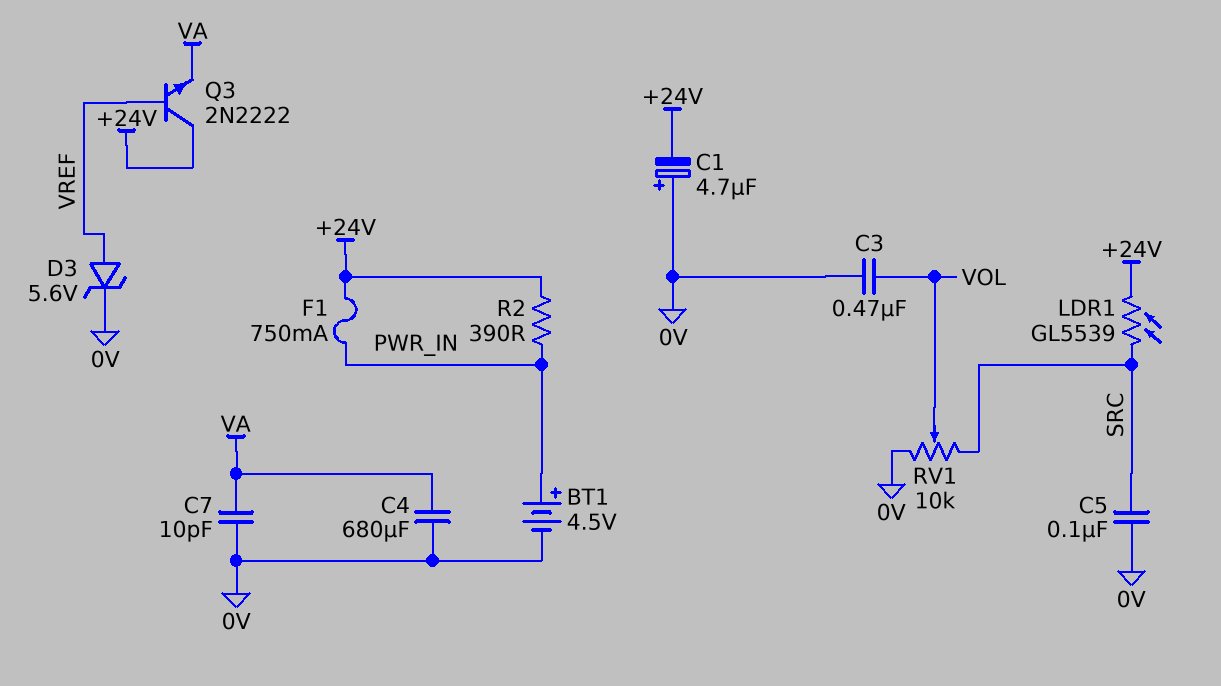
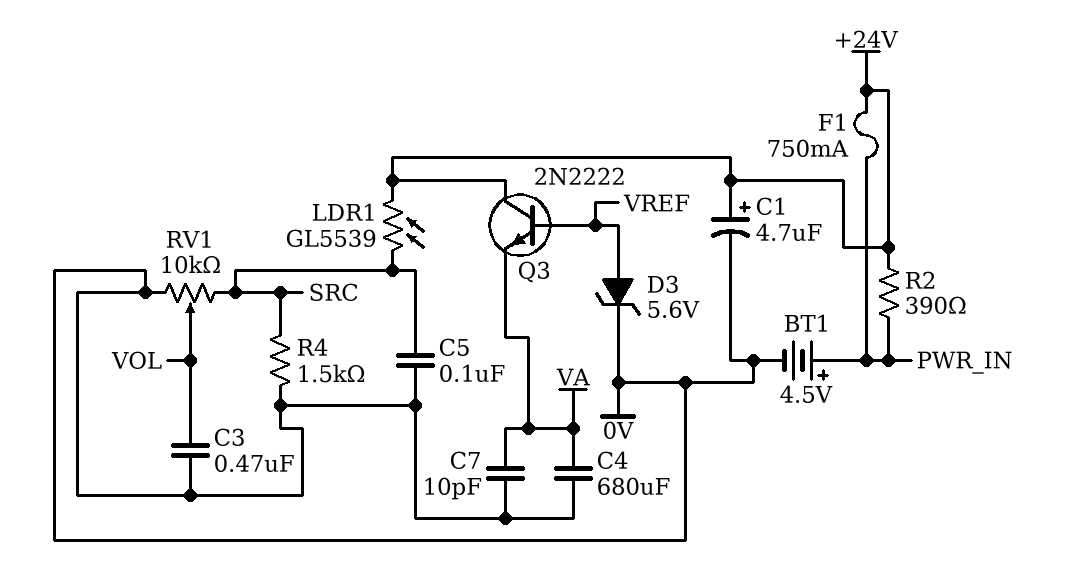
C1: 4.7uF (plus 0V, minus +24V) -> 4.7uF (plus +24V, minus 0V)
R4: none -> 1.5k (0V, SRC)

